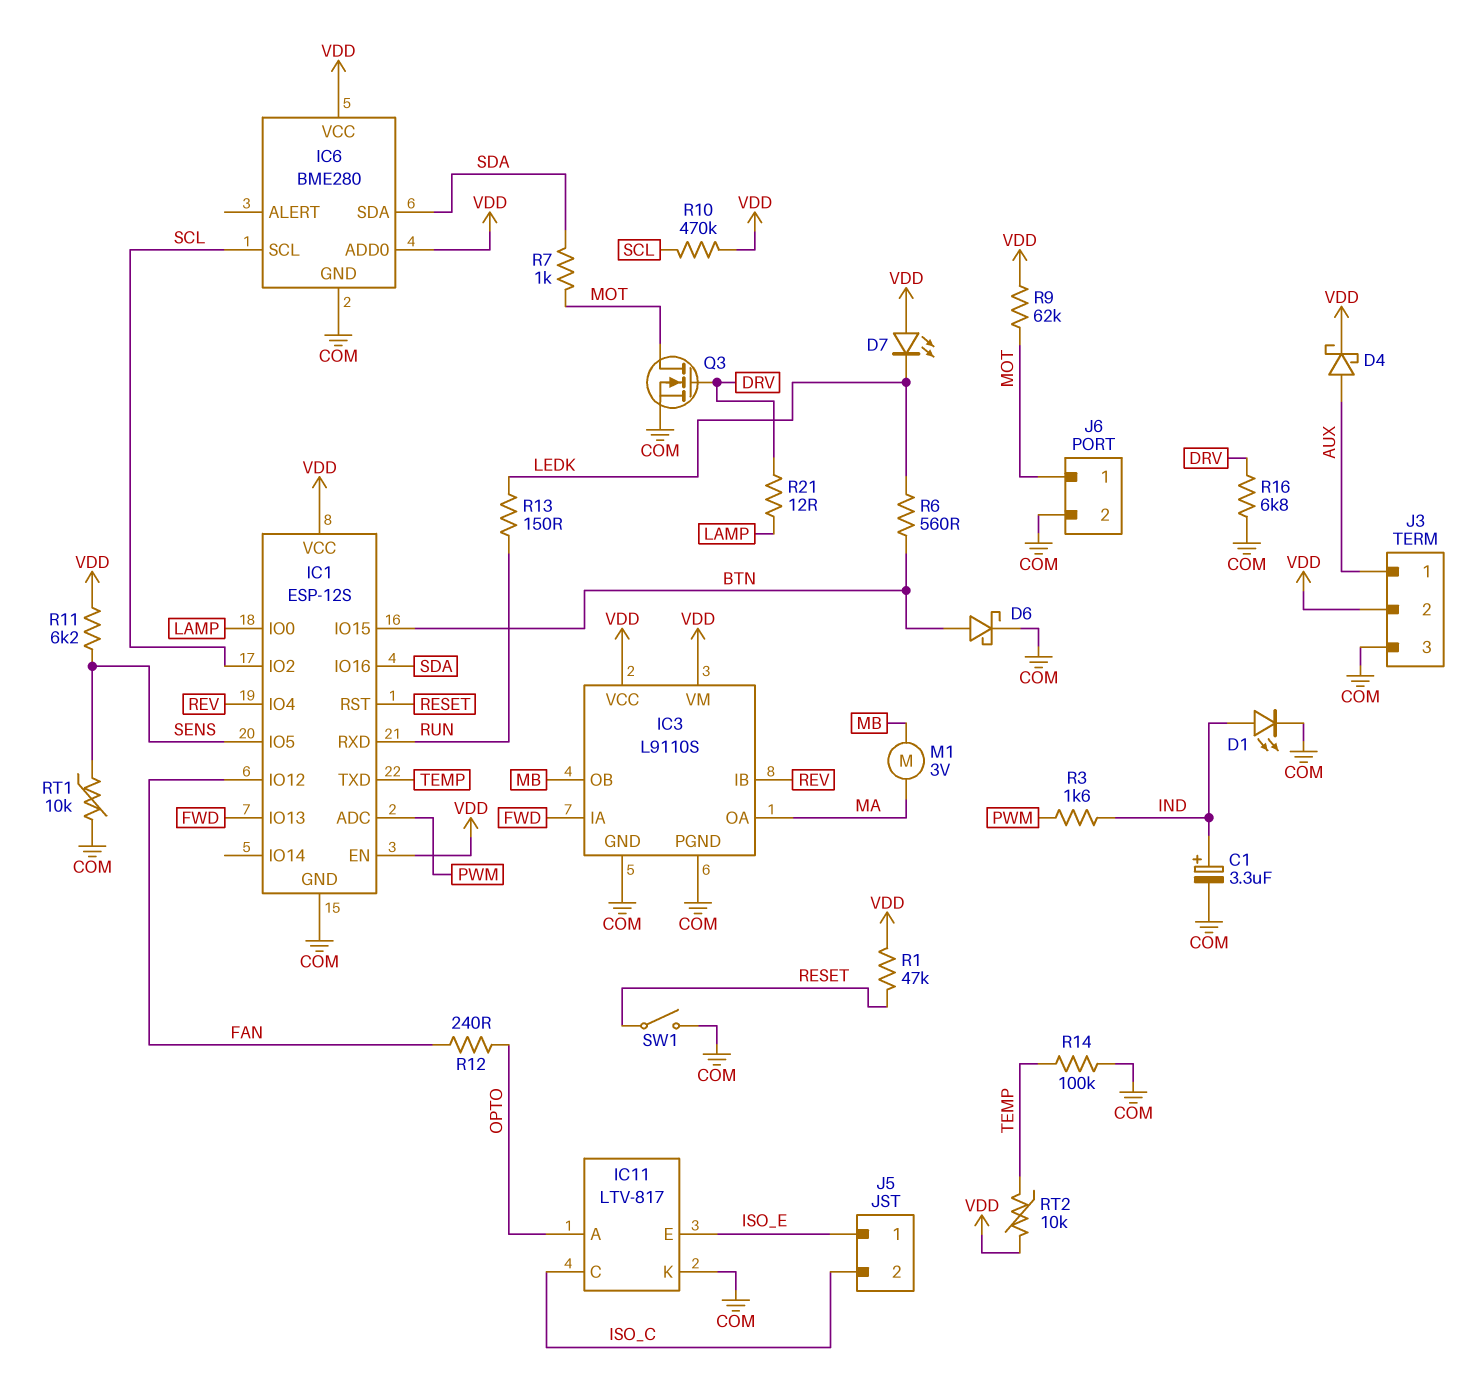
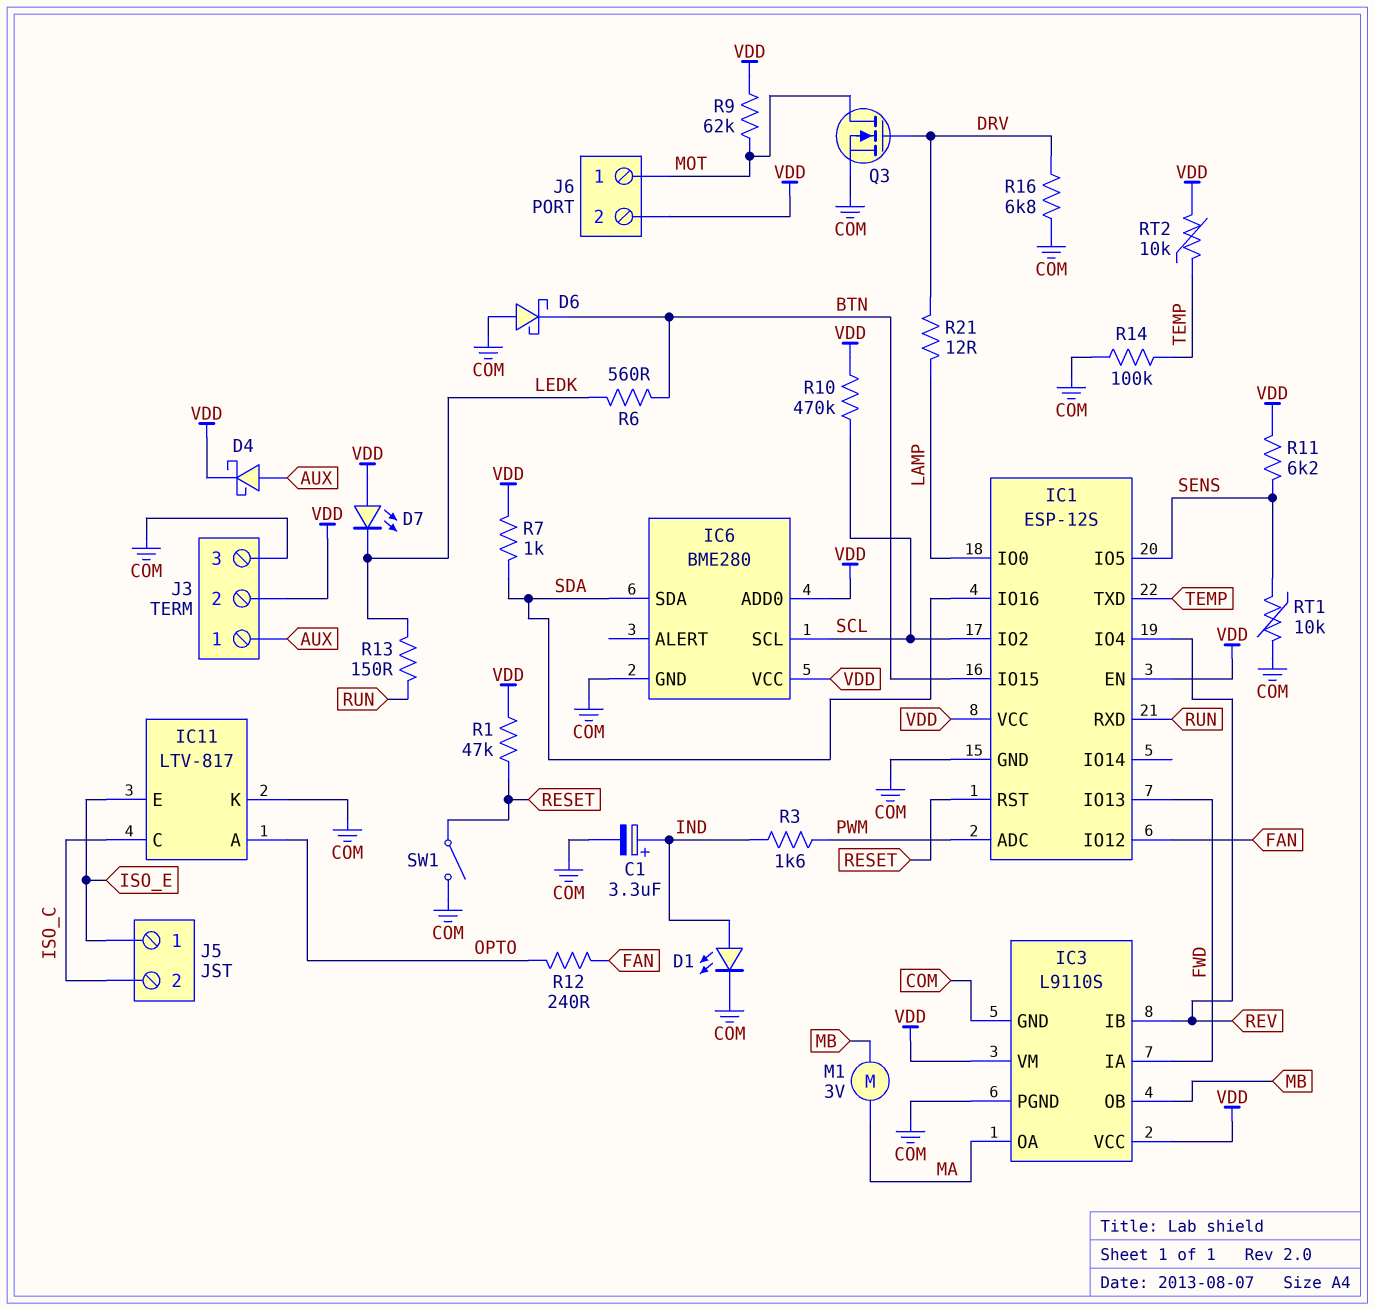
D6: schottky (A BTN, K COM) -> schottky (A COM, K BTN)
J6 pin 2: COM -> VDD
R7: 1k (MOT, SDA) -> 1k (SDA, VDD)

